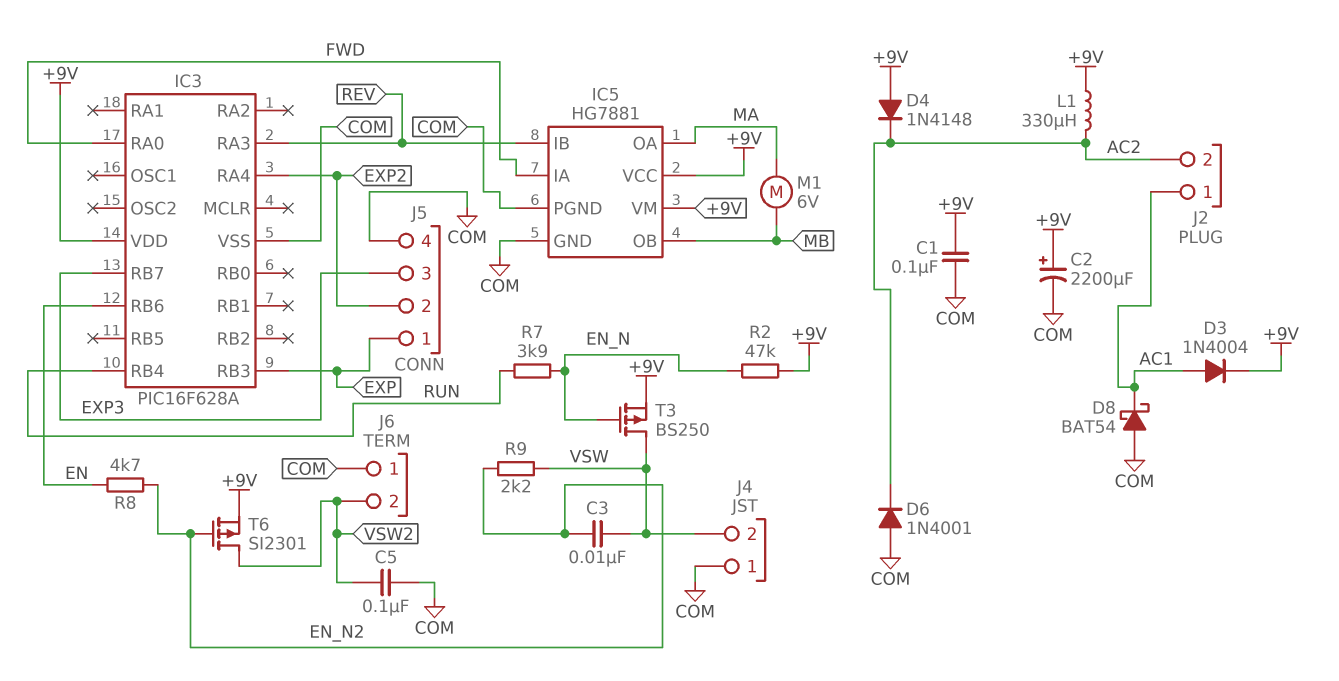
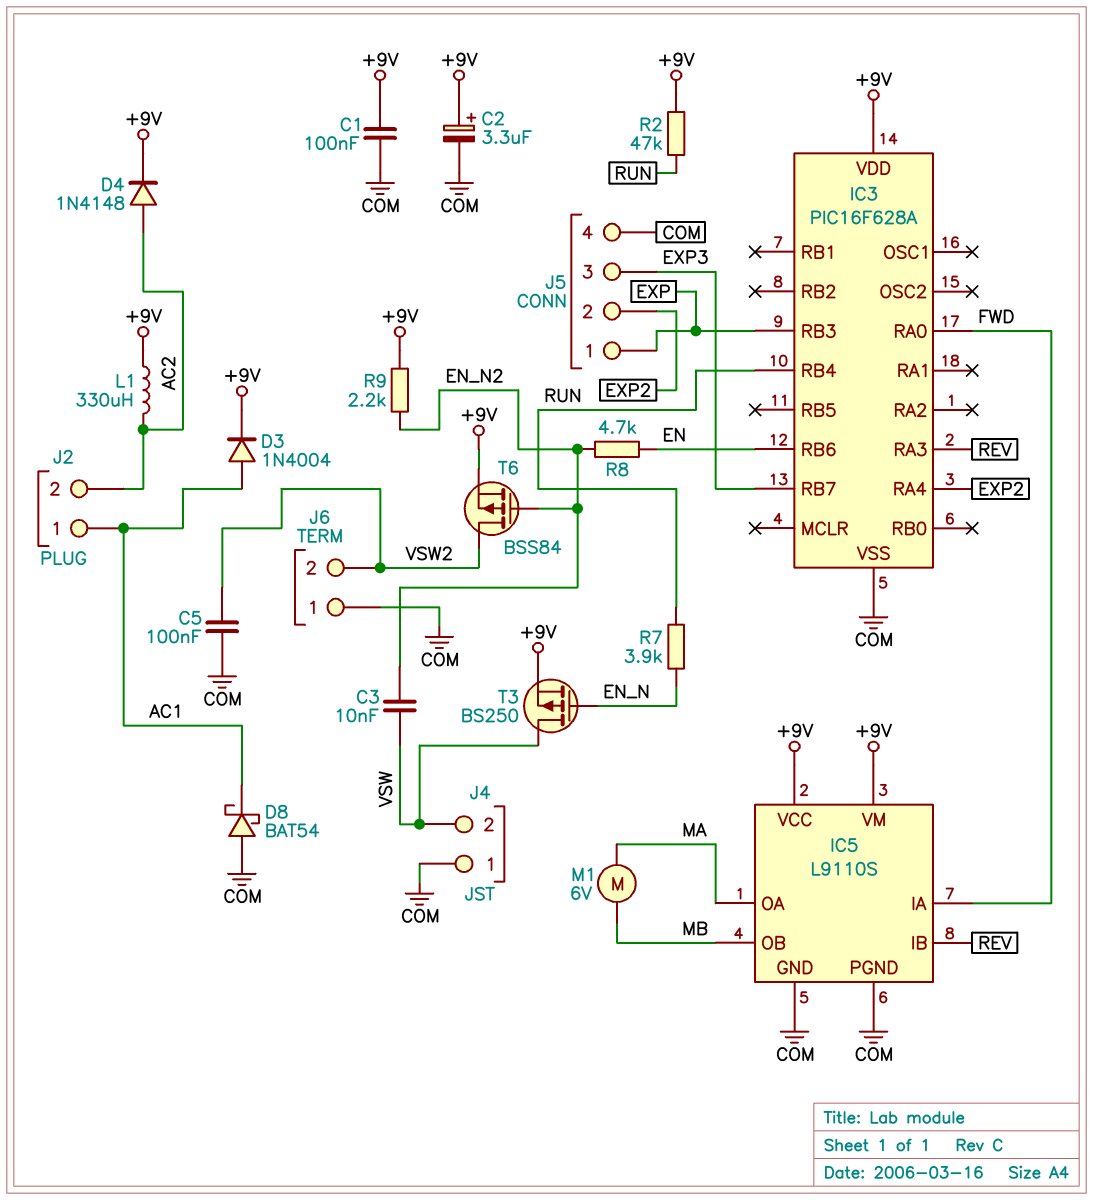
C2: 2200uF (plus +9V, minus COM) -> 3.3uF (plus +9V, minus COM)
D4: diode 1N4148 (A +9V, K AC2) -> diode 1N4148 (A AC2, K +9V)
D6: diode 1N4001 (A COM, K AC2) -> none
IC5: HG7881 -> L9110S
R2: 47k (+9V, EN_N) -> 47k (+9V, RUN)
R9: 2.2k (EN_N2, VSW) -> 2.2k (+9V, EN_N2)
T6: PMOS SI2301 (G EN_N2, D VSW2, S +9V) -> PMOS BSS84 (G EN_N2, D VSW2, S +9V)

